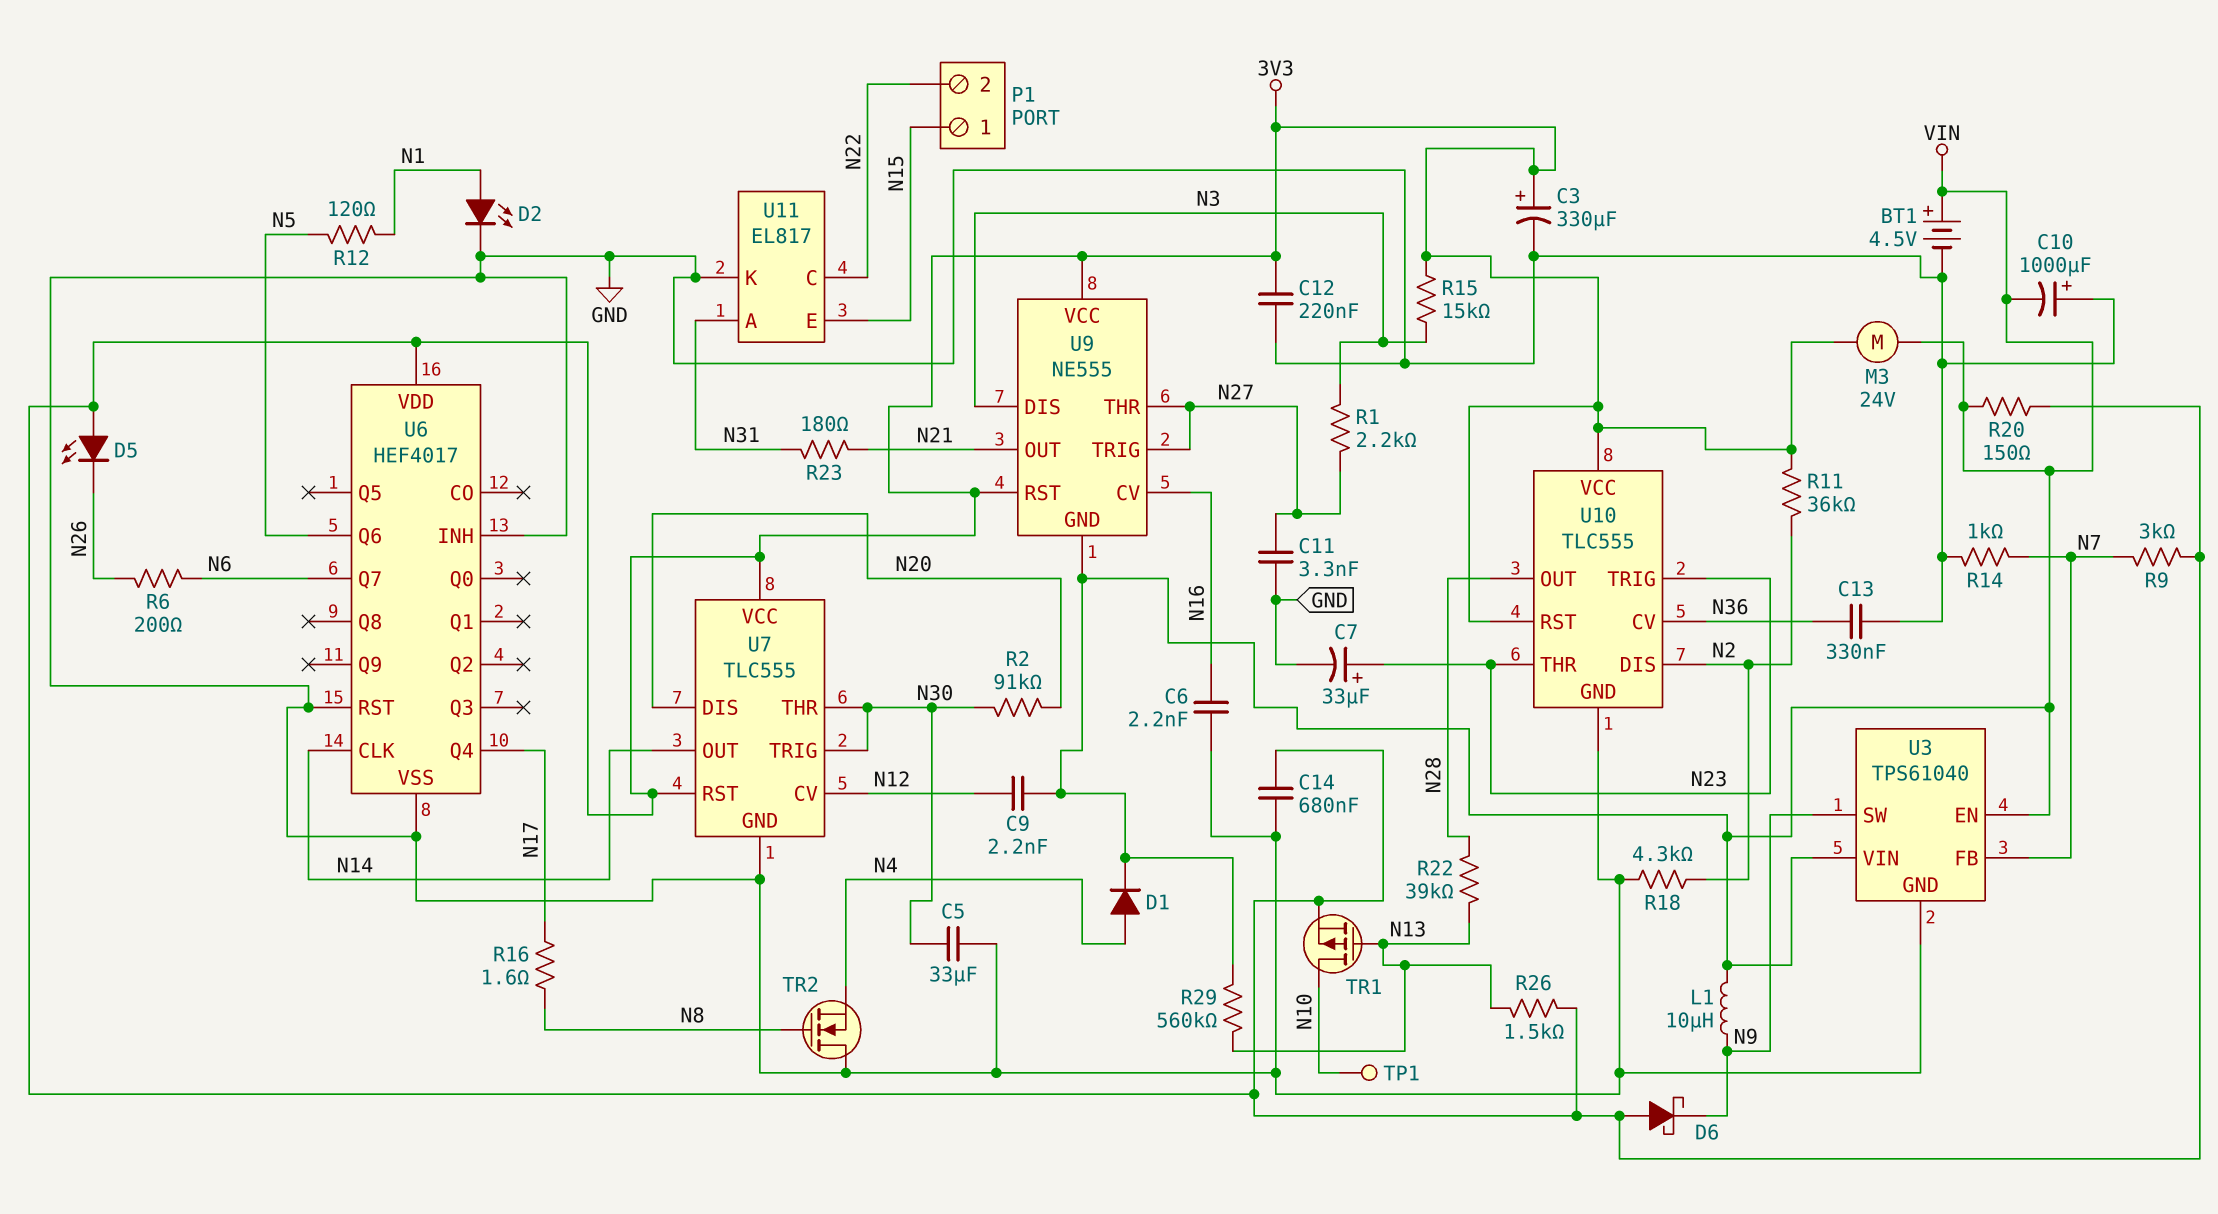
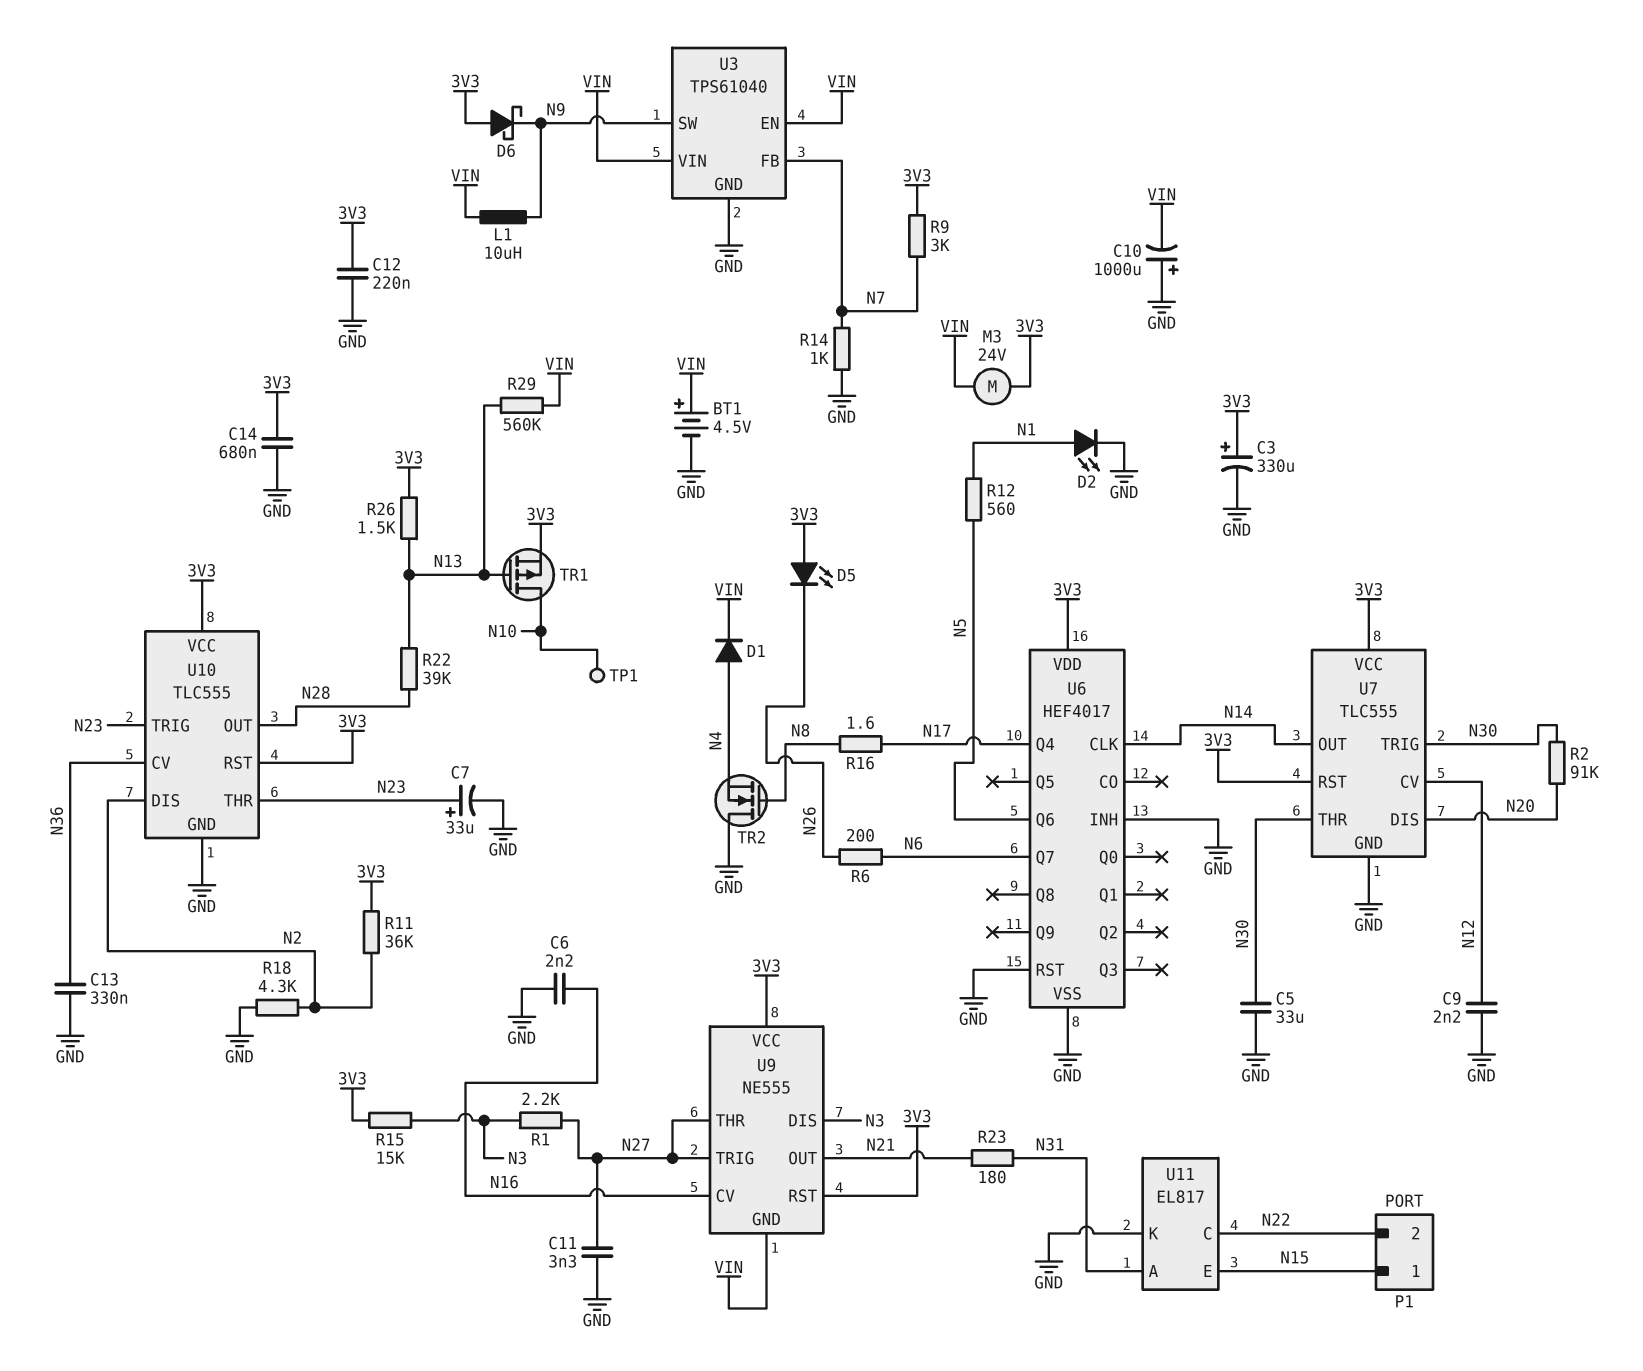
C9: 2.2nF (N12, VIN) -> 2.2nF (GND, N12)
R12: 120 (N1, N5) -> 560 (N1, N5)
R20: 150 (3V3, VIN) -> none

